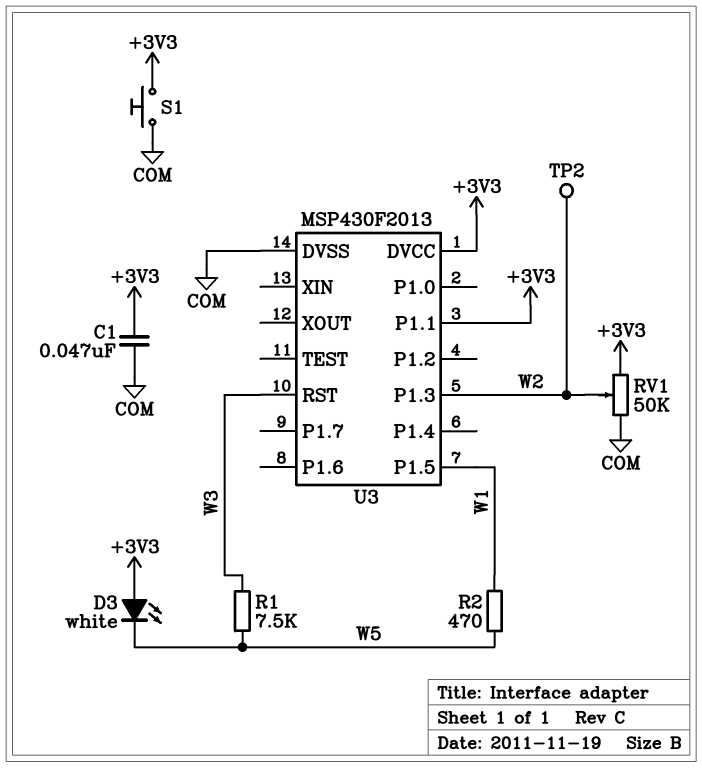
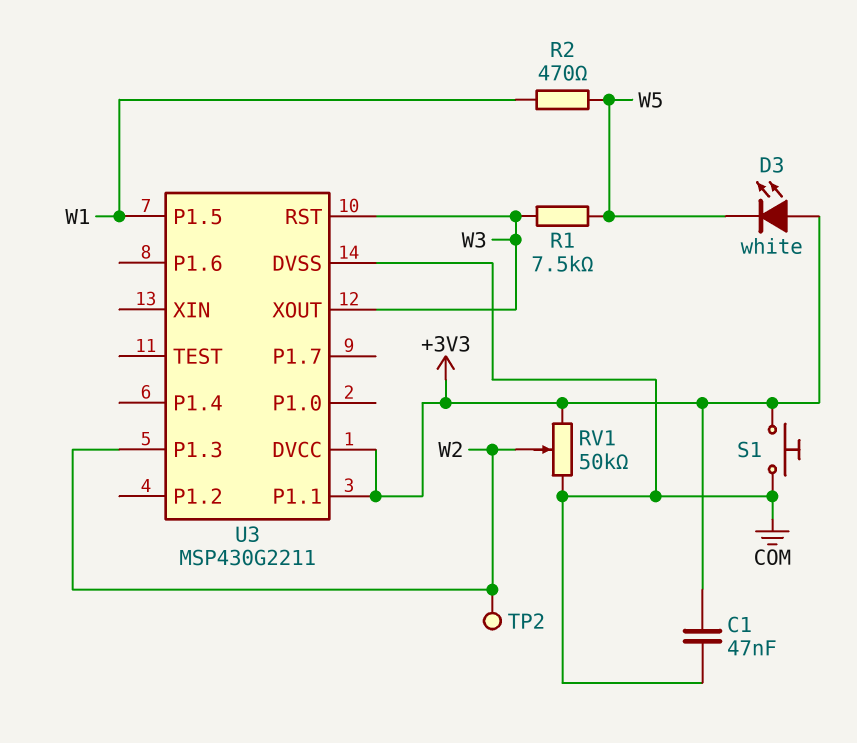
U3: MSP430F2013 -> MSP430G2211
U3 pin XOUT: none -> W3

